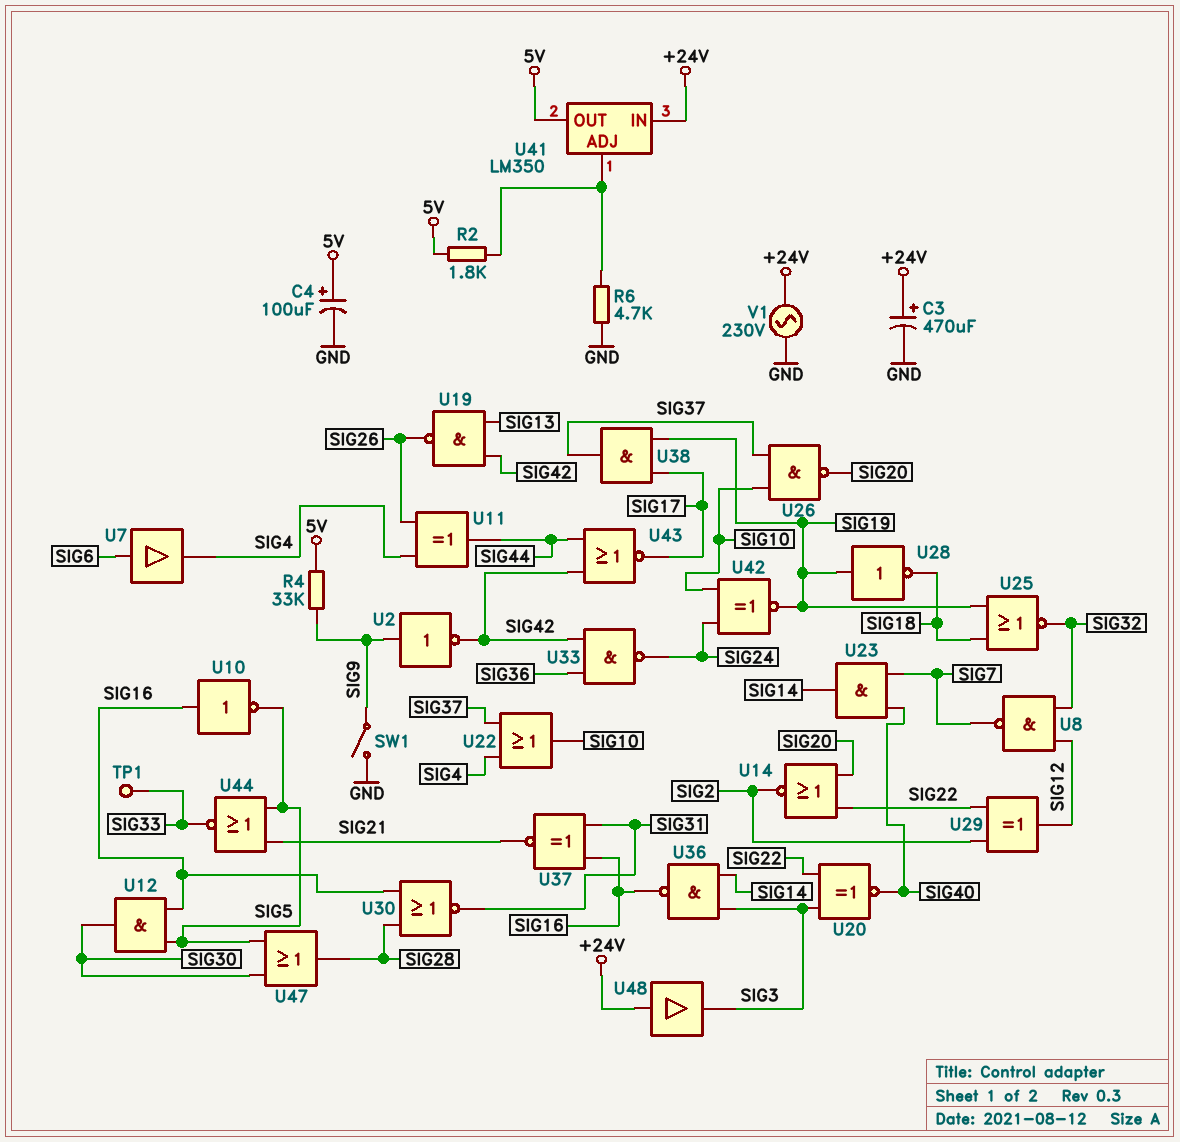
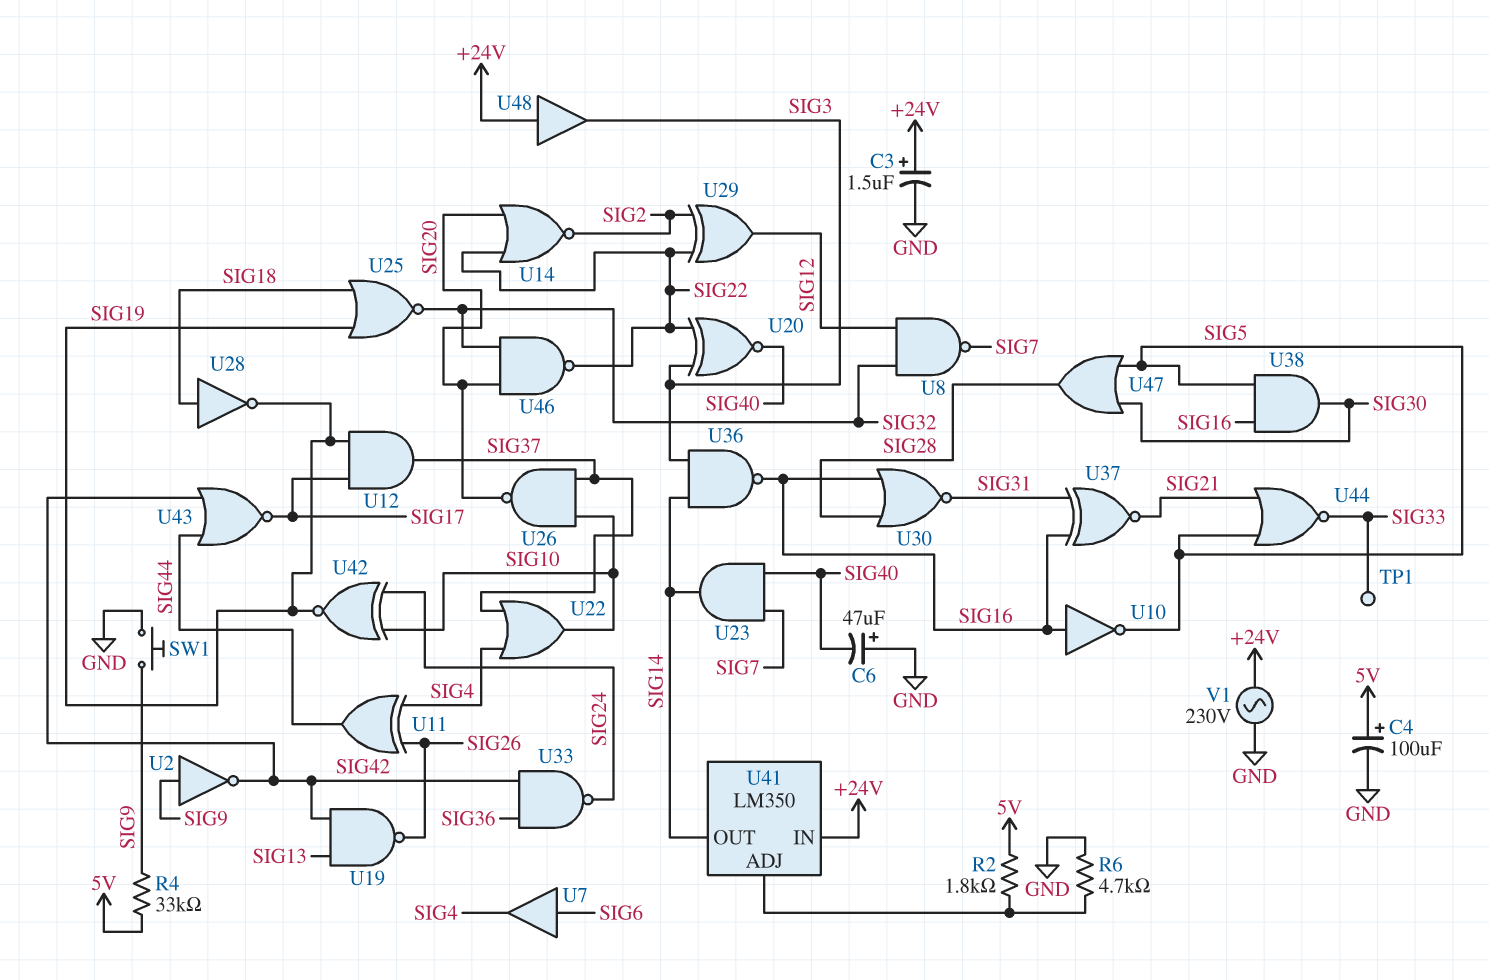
C3: 470uF (plus +24V, minus GND) -> 1.5uF (plus +24V, minus GND)
C6: none -> 47uF (plus GND, minus SIG40)
SW1: switch (GND, SIG9) -> button (GND, SIG9)
U12: AND (in SIG5, in SIG16, out SIG30) -> AND (in SIG17, in SIG19, out SIG37)
U28: NOT (in SIG19, out SIG18) -> NOT (in SIG18, out SIG19)
U38: AND (in SIG17, in SIG19, out SIG37) -> AND (in SIG5, in SIG16, out SIG30)
U41 pin OUT: 5V -> SIG14
U46: none -> NAND (in SIG20, in SIG32, out SIG22)

